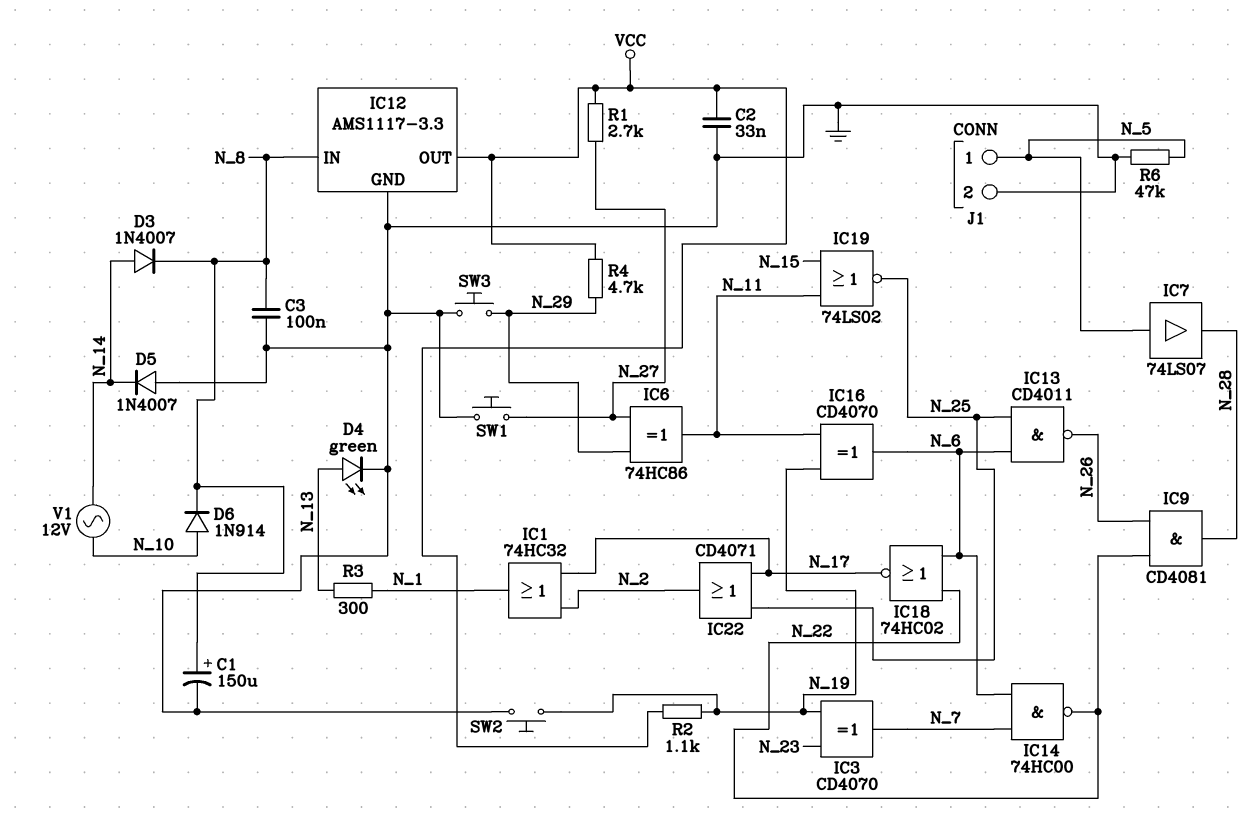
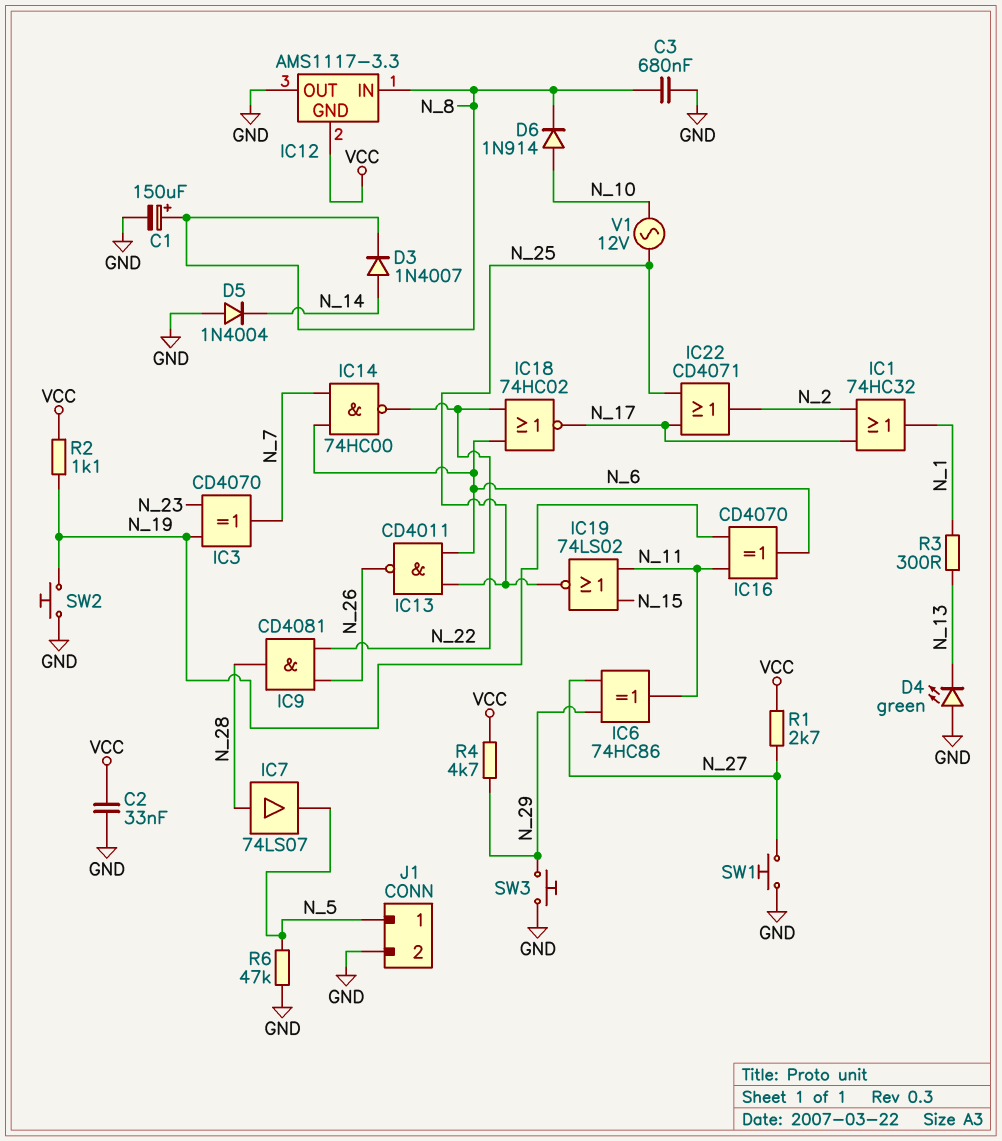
C3: 100nF (GND, N_8) -> 680nF (GND, N_8)
D4: LED green (A N_13, K GND) -> LED green (A GND, K N_13)
D5: diode 1N4007 (A GND, K N_14) -> diode 1N4004 (A GND, K N_14)
IC7: buffer 74LS07 (in N_5, out N_28) -> buffer 74LS07 (in N_28, out N_5)
IC12 pin GND: GND -> VCC
IC12 pin OUT: VCC -> GND
V1: AC 12V (N_10, N_14) -> AC 12V (N_10, N_25)

